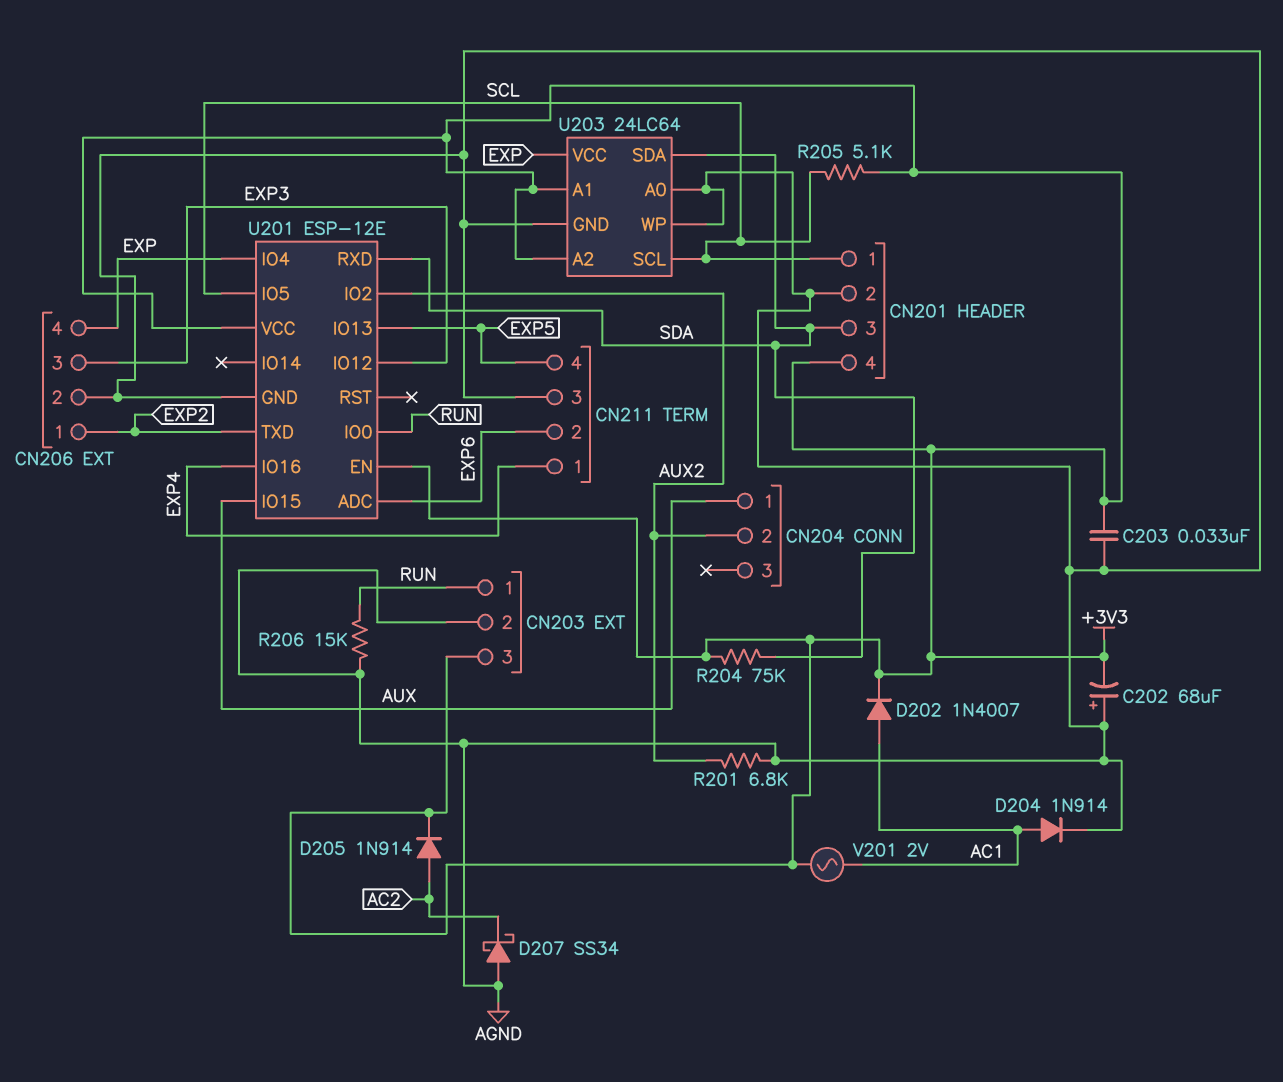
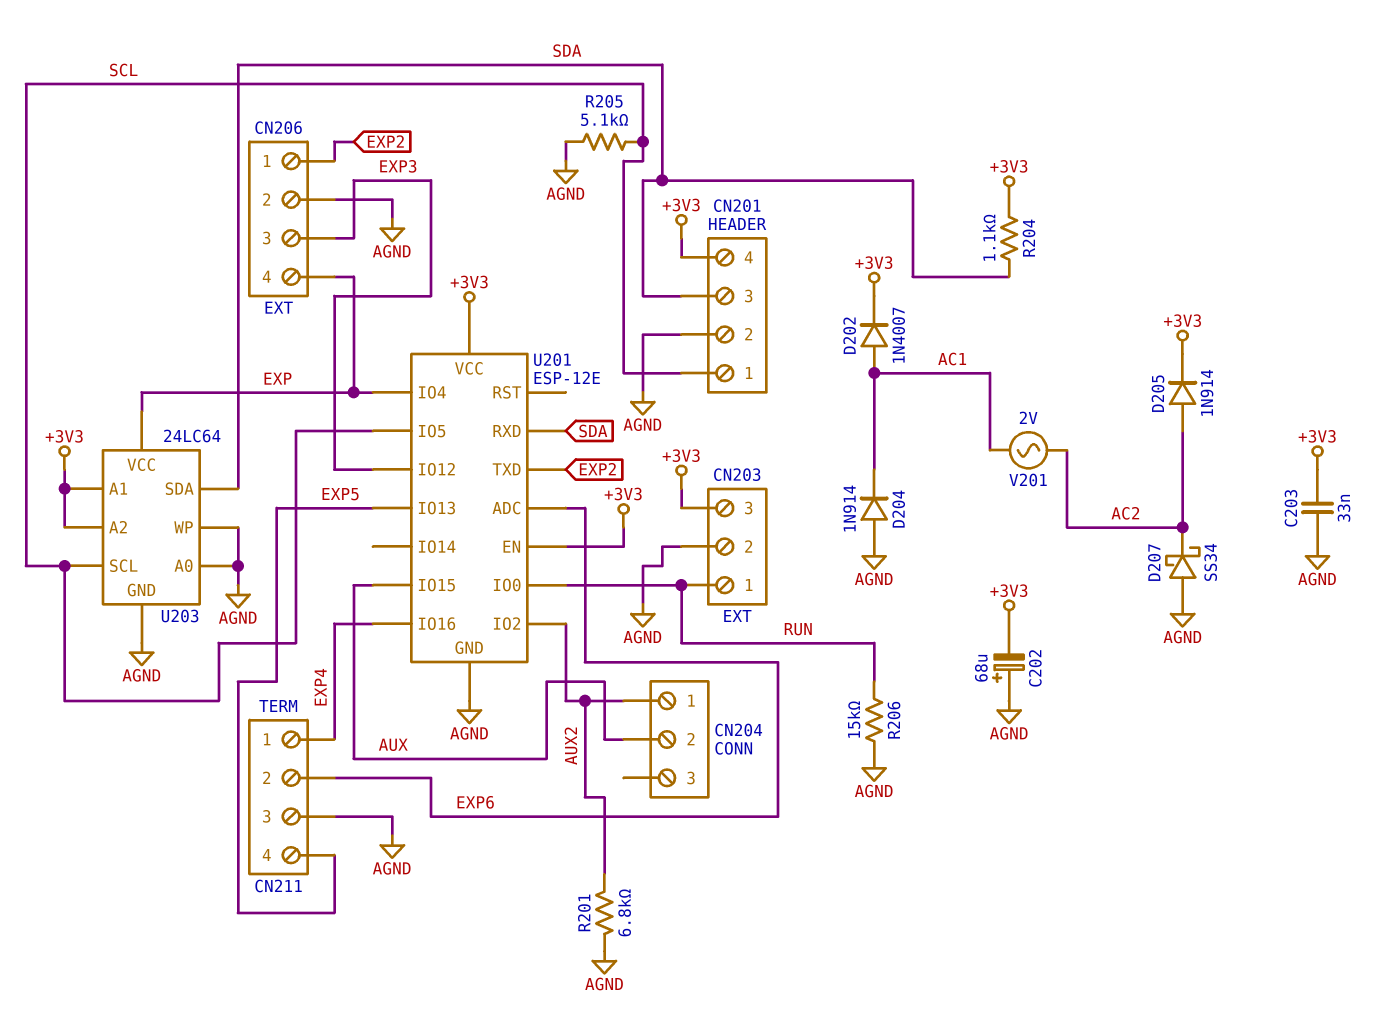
CN204 pin 1: AUX -> AUX2
CN204 pin 2: AUX2 -> AUX
D204: diode 1N914 (A AC1, K AGND) -> diode 1N914 (A AGND, K AC1)
R204: 75k (+3V3, SDA) -> 1.1k (+3V3, SDA)
R205: 5.1k (+3V3, SCL) -> 5.1k (AGND, SCL)
V201: AC 2V (+3V3, AC1) -> AC 2V (AC1, AC2)

